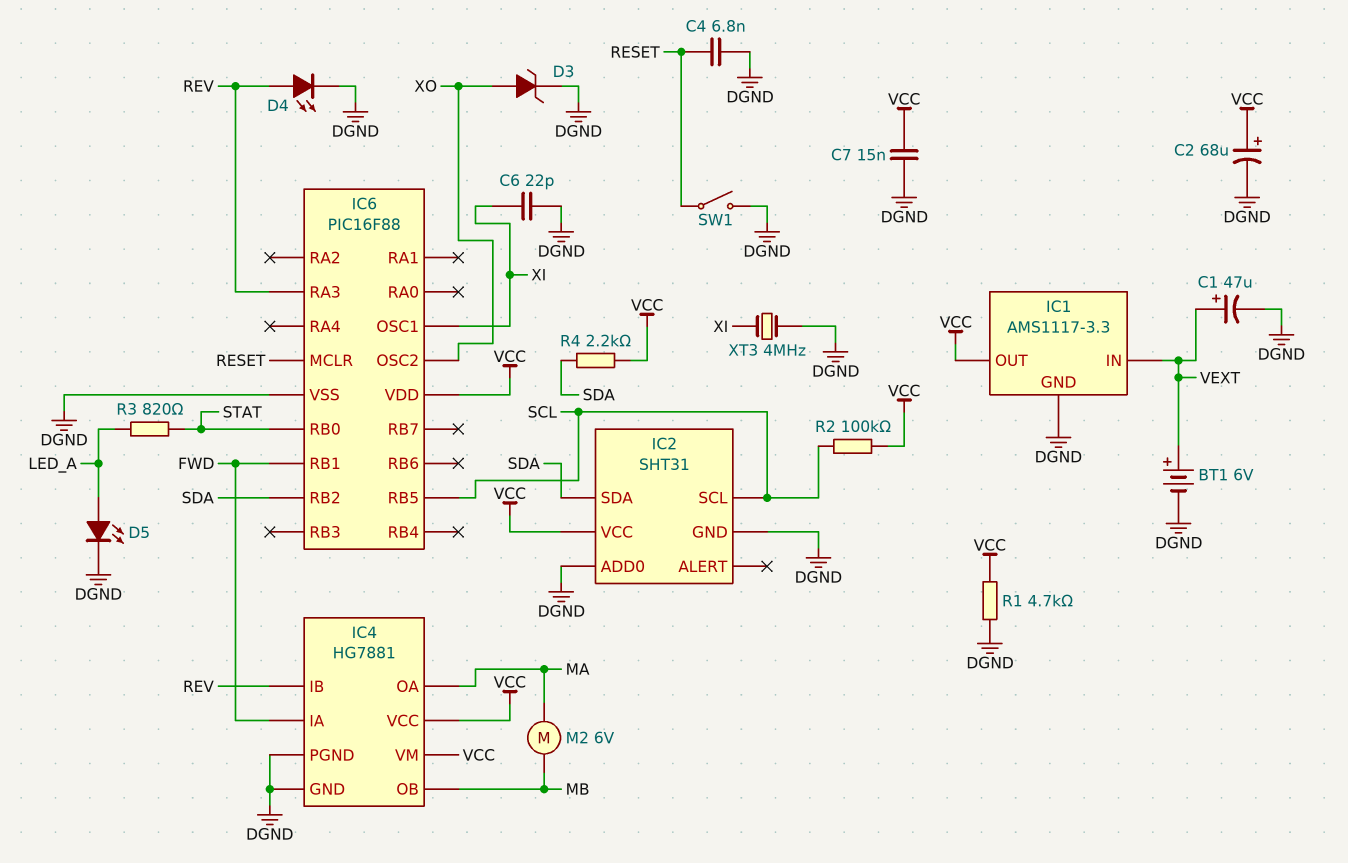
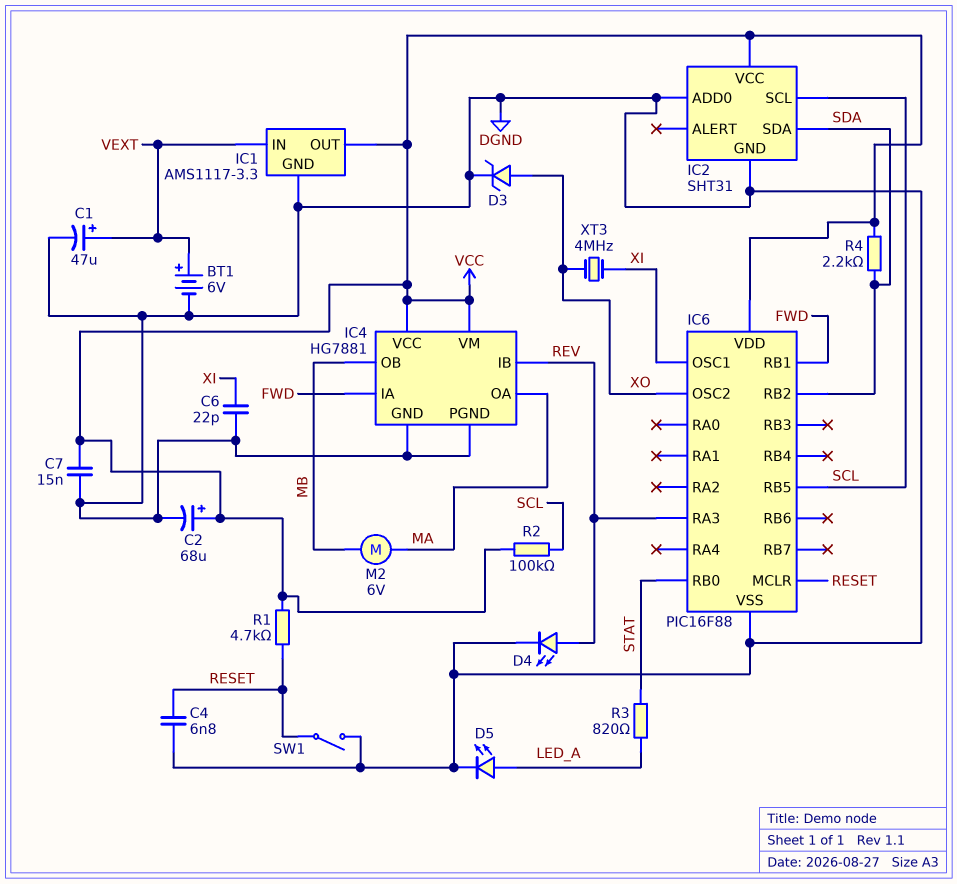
R1: 4.7k (DGND, VCC) -> 4.7k (RESET, VCC)
XT3: 4MHz (DGND, XI) -> 4MHz (XI, XO)

